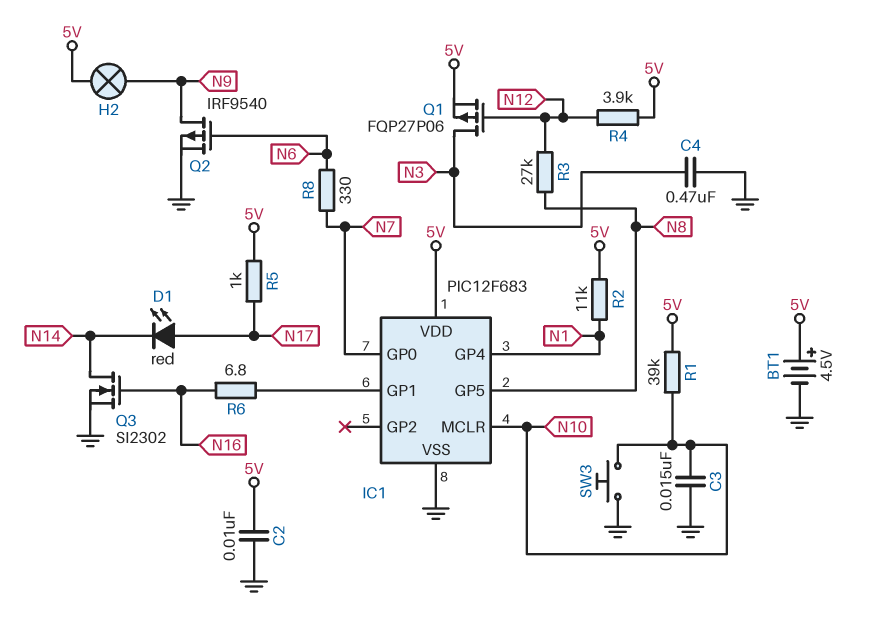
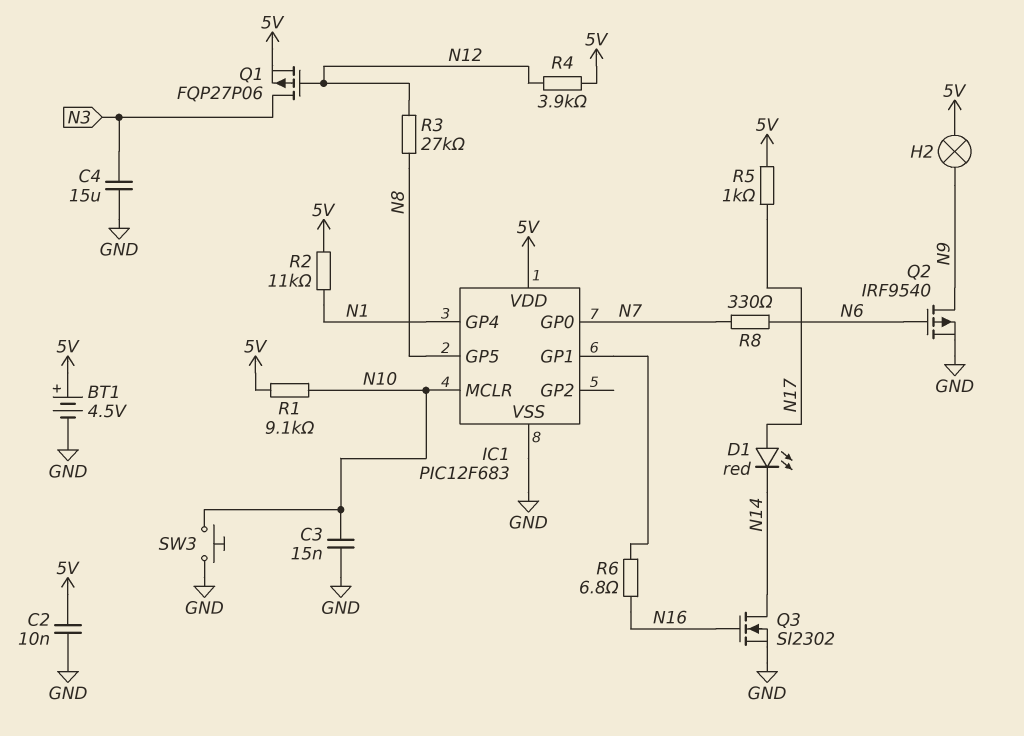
C4: 470nF (GND, N3) -> 15uF (GND, N3)
R1: 39k (5V, N10) -> 9.1k (5V, N10)

